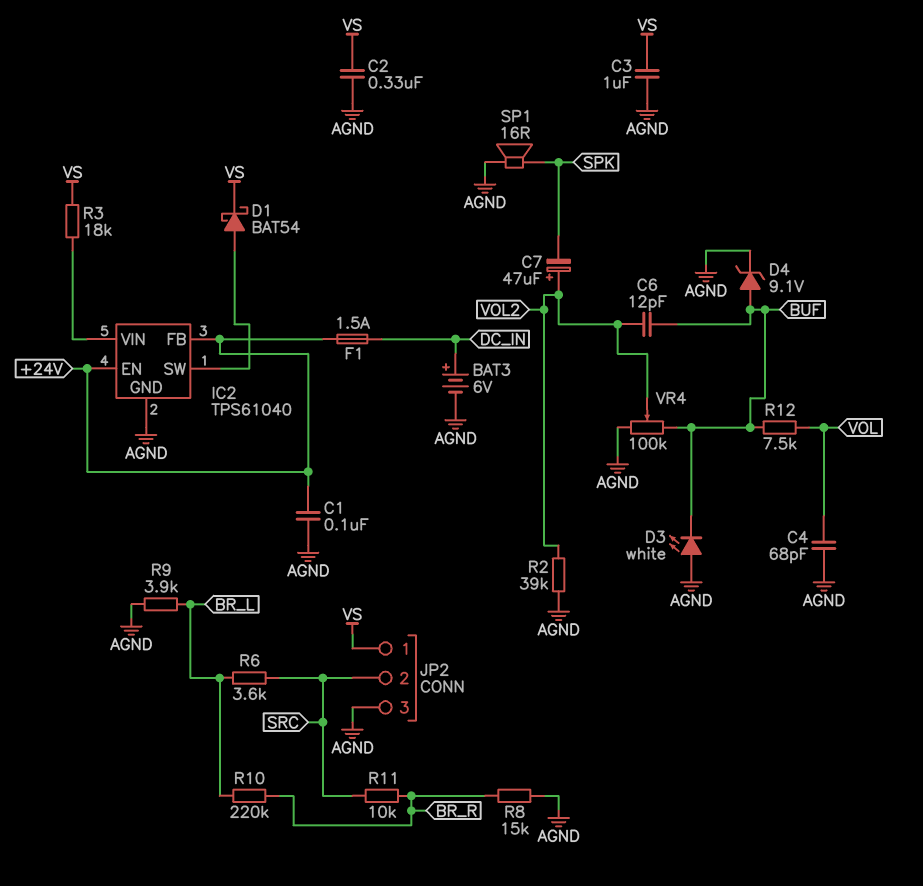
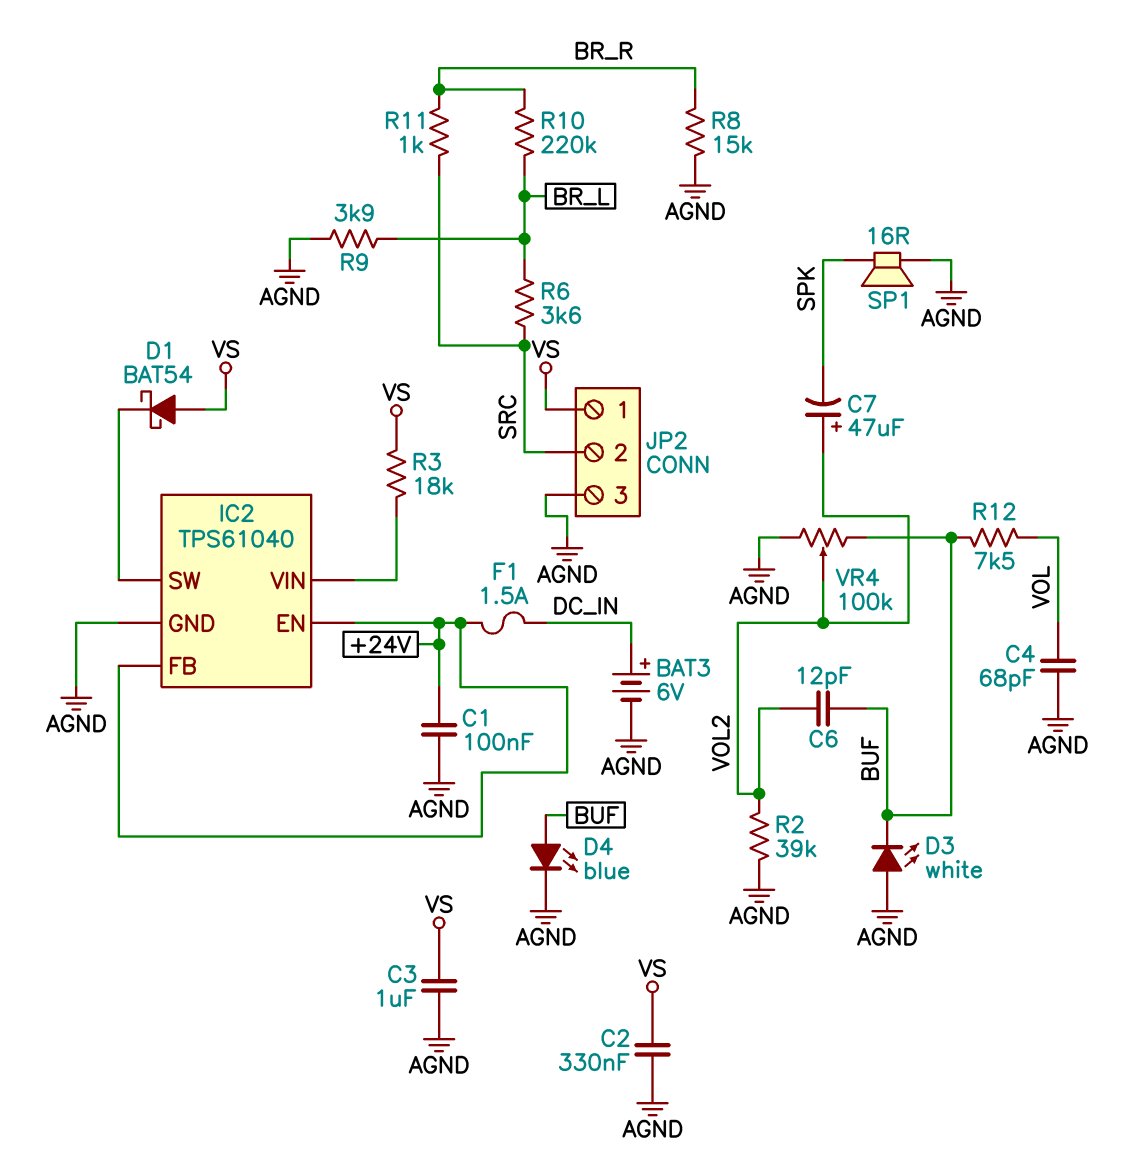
D1: schottky BAT54 (A IC2/SW, K VS) -> schottky BAT54 (A VS, K IC2/SW)
D4: zener 9.1V (A BUF, K AGND) -> LED blue (A BUF, K AGND)
R11: 10k (BR_R, SRC) -> 1k (BR_R, SRC)

